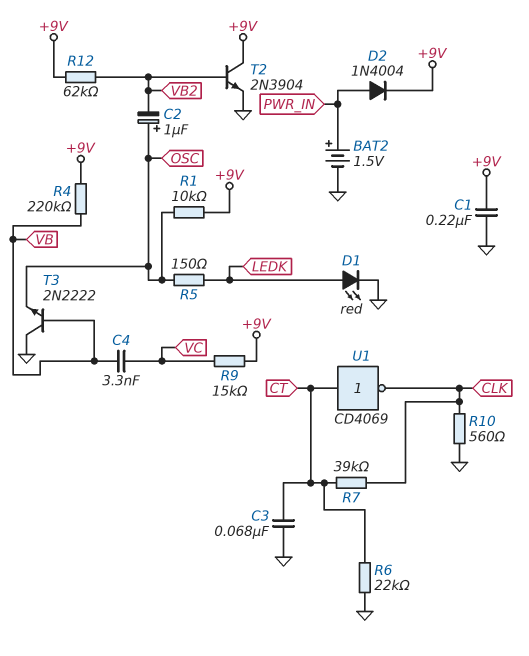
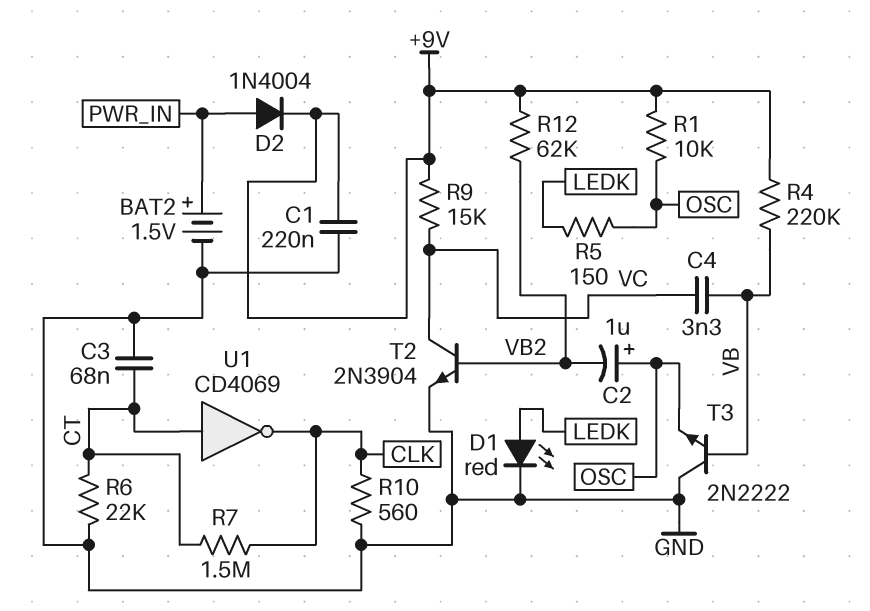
R7: 39k (CLK, CT) -> 1.5M (CLK, CT)
T2: NPN 2N3904 (B VB2, C +9V, E GND) -> NPN 2N3904 (B VB2, C VC, E GND)

